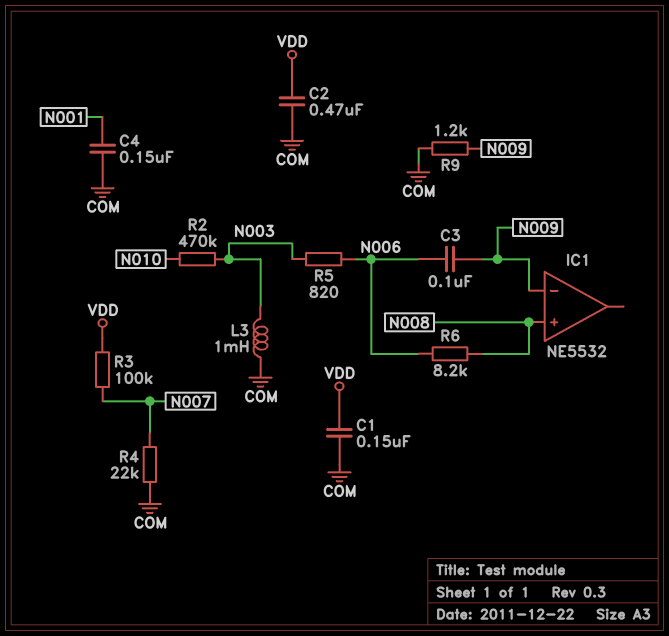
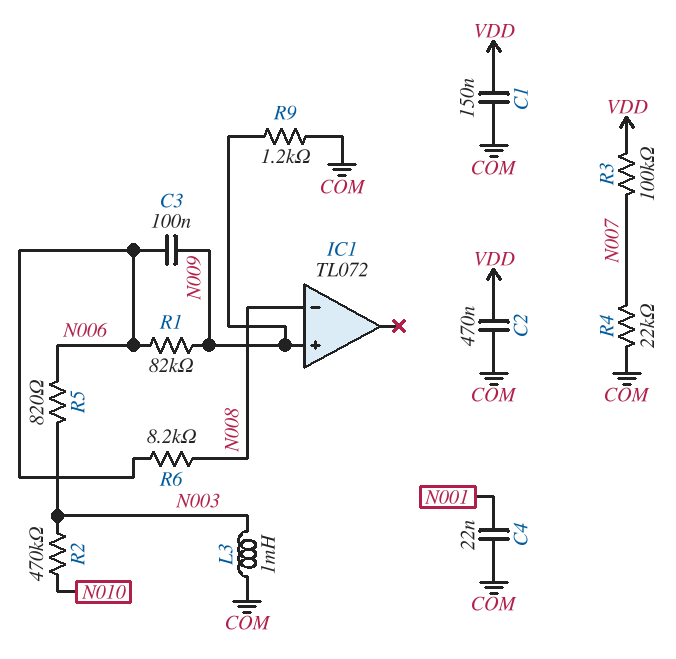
C4: 150nF (COM, N001) -> 22nF (COM, N001)
IC1: NE5532 -> TL072
IC1 pin in+: N008 -> N009
IC1 pin in-: N009 -> N008
R1: none -> 82k (N006, N009)

